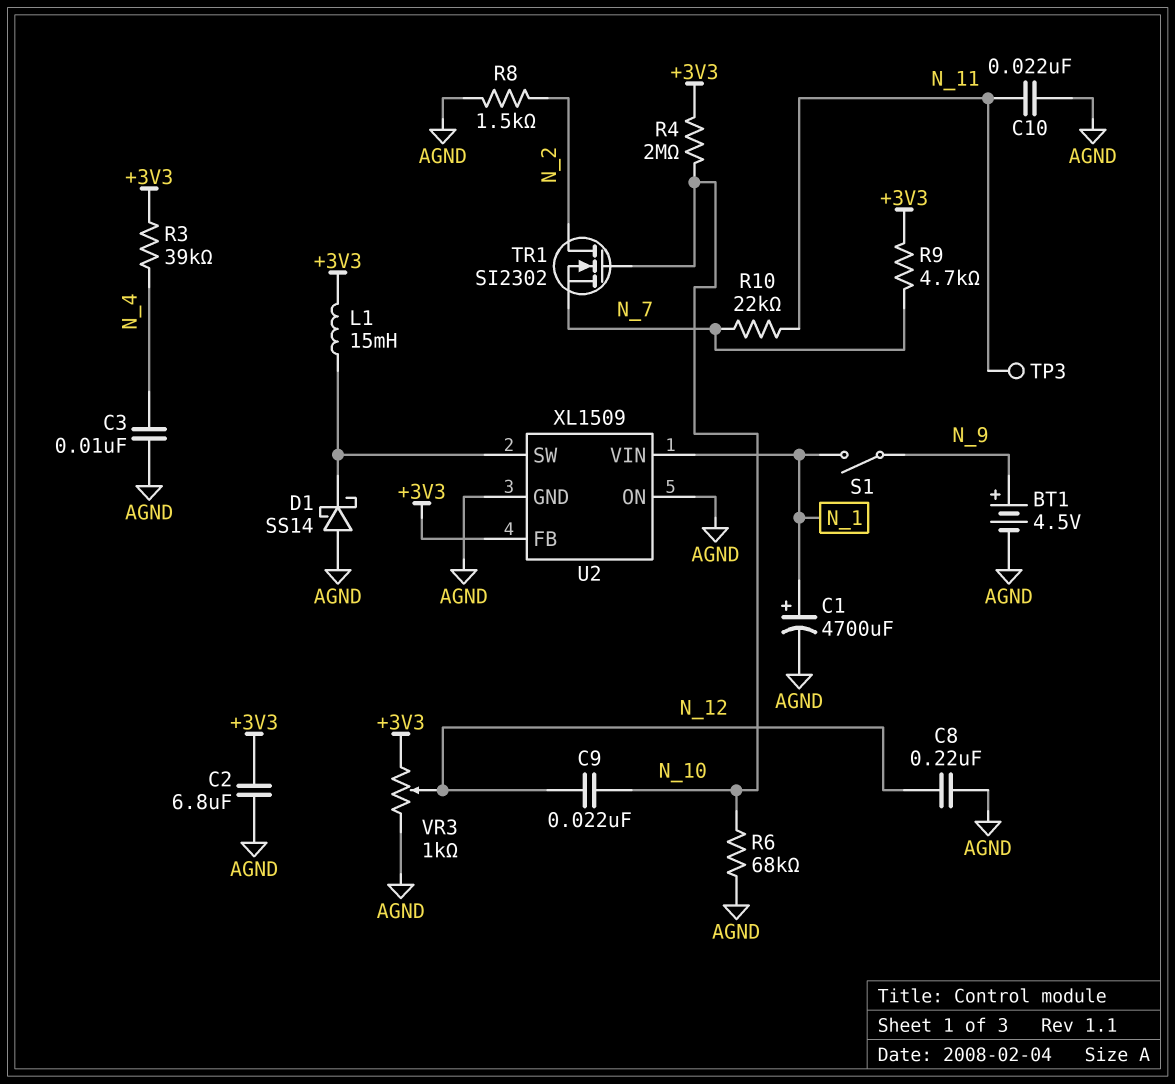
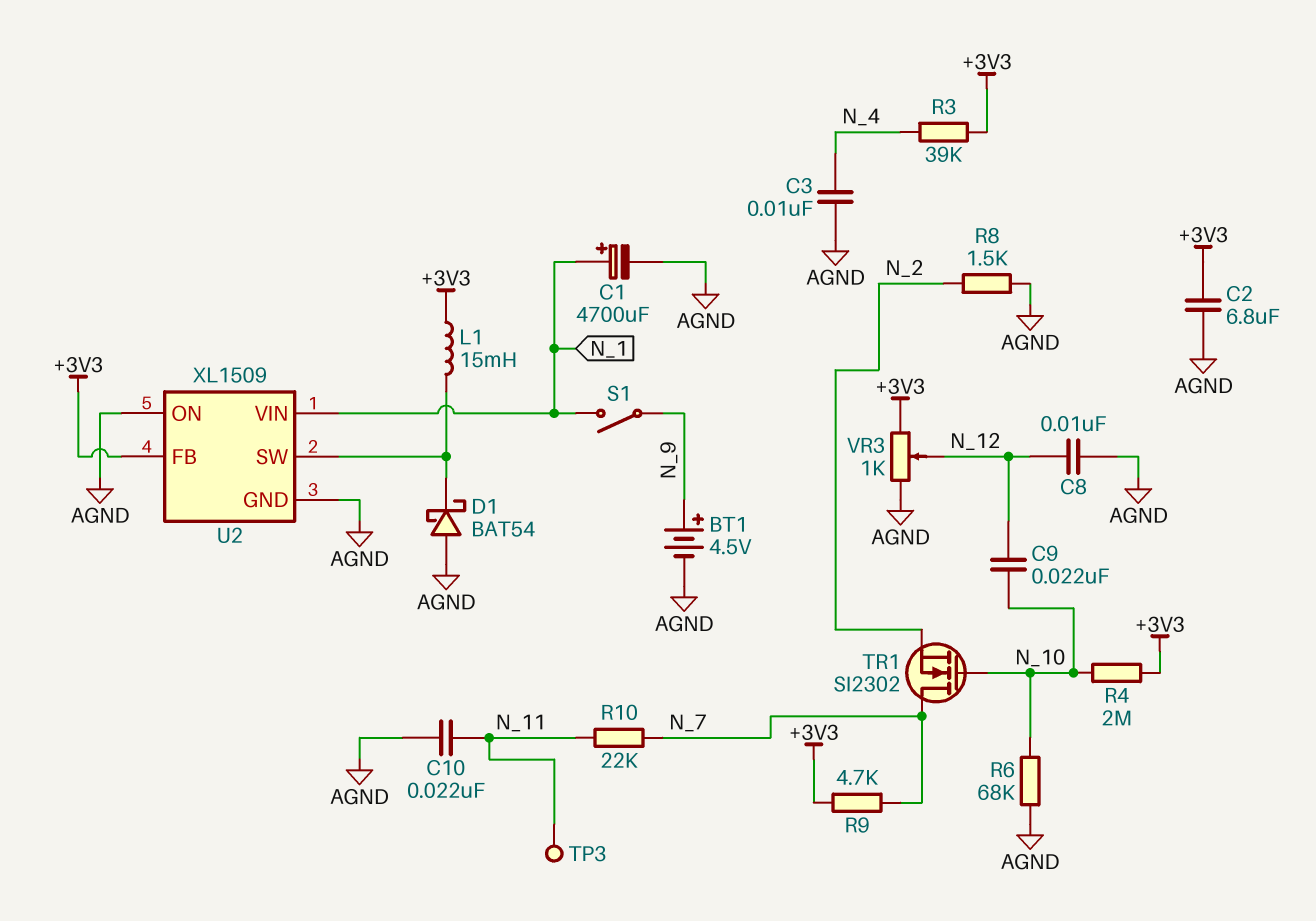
C8: 220nF (AGND, N_12) -> 10nF (AGND, N_12)
D1: schottky SS14 (A AGND, K U2/SW) -> schottky BAT54 (A AGND, K U2/SW)
TR1: NMOS SI2302 (G N_10, D N_2, S N_7) -> NMOS SI2302 (G N_10, D N_7, S N_2)

